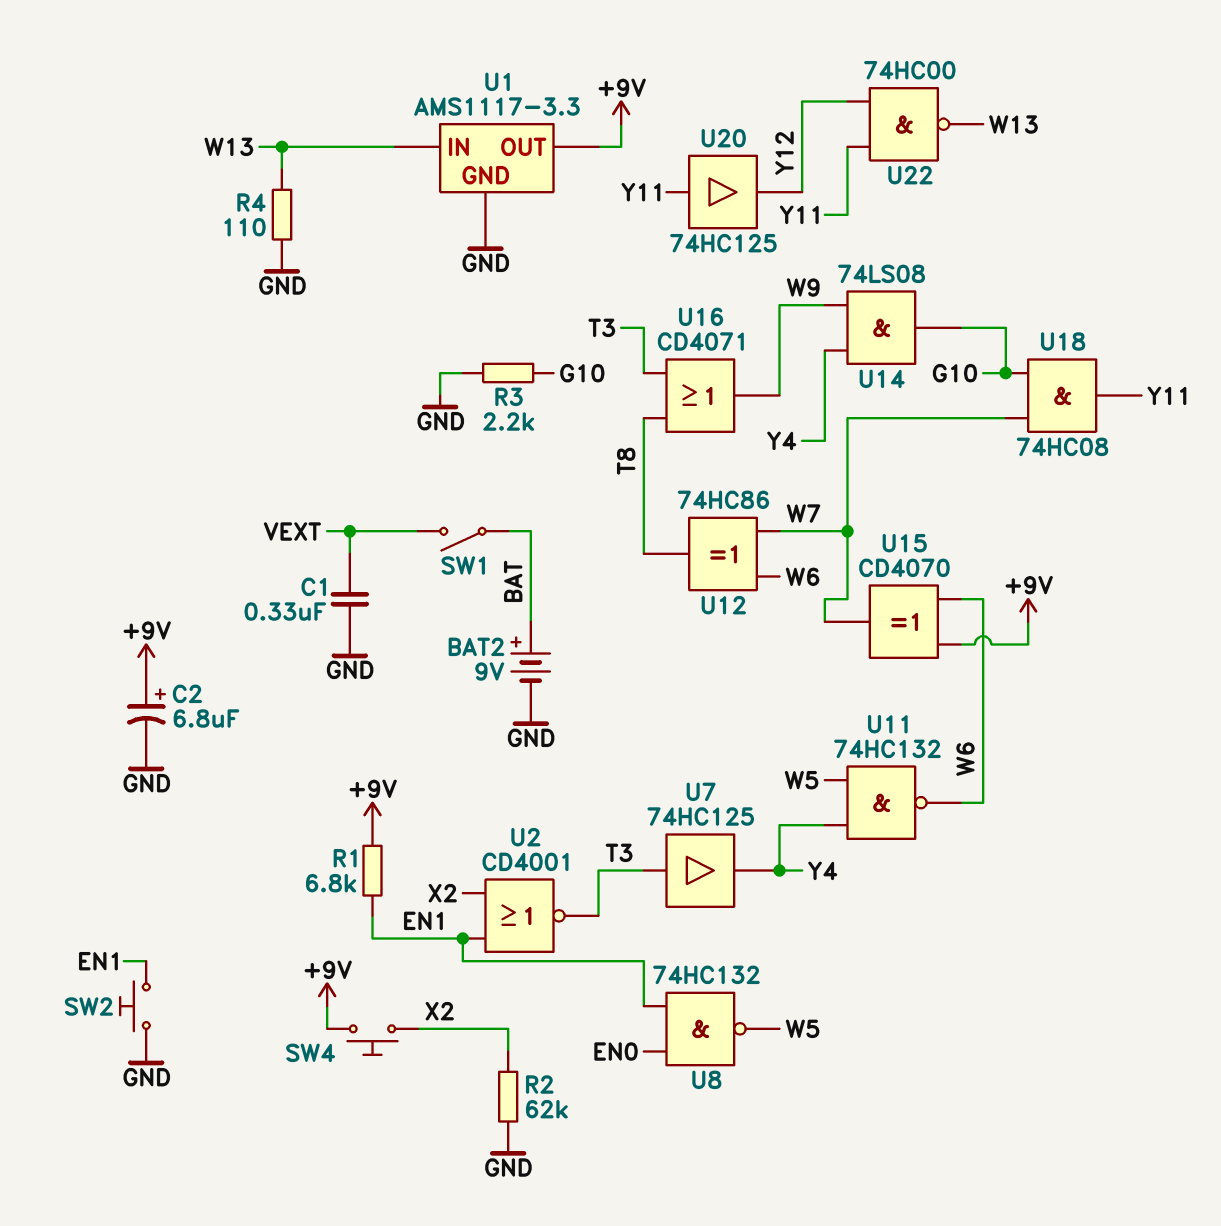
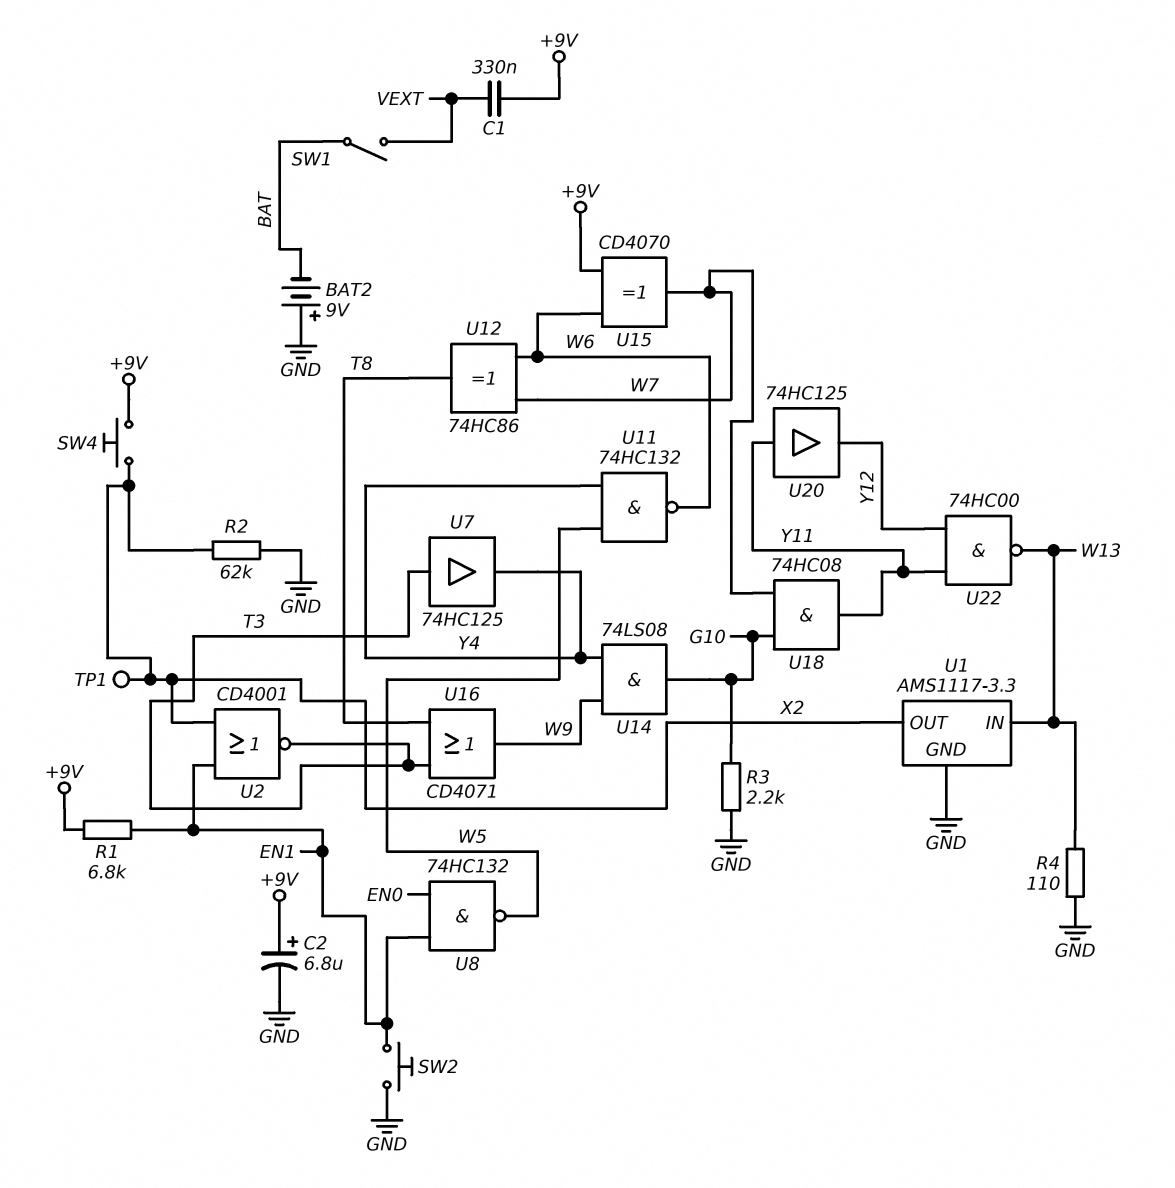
BAT2: 9V (plus BAT, minus GND) -> 9V (plus GND, minus BAT)
C1: 330nF (GND, VEXT) -> 330nF (+9V, VEXT)
TP1: none -> test point (X2)
U1 pin OUT: +9V -> X2

